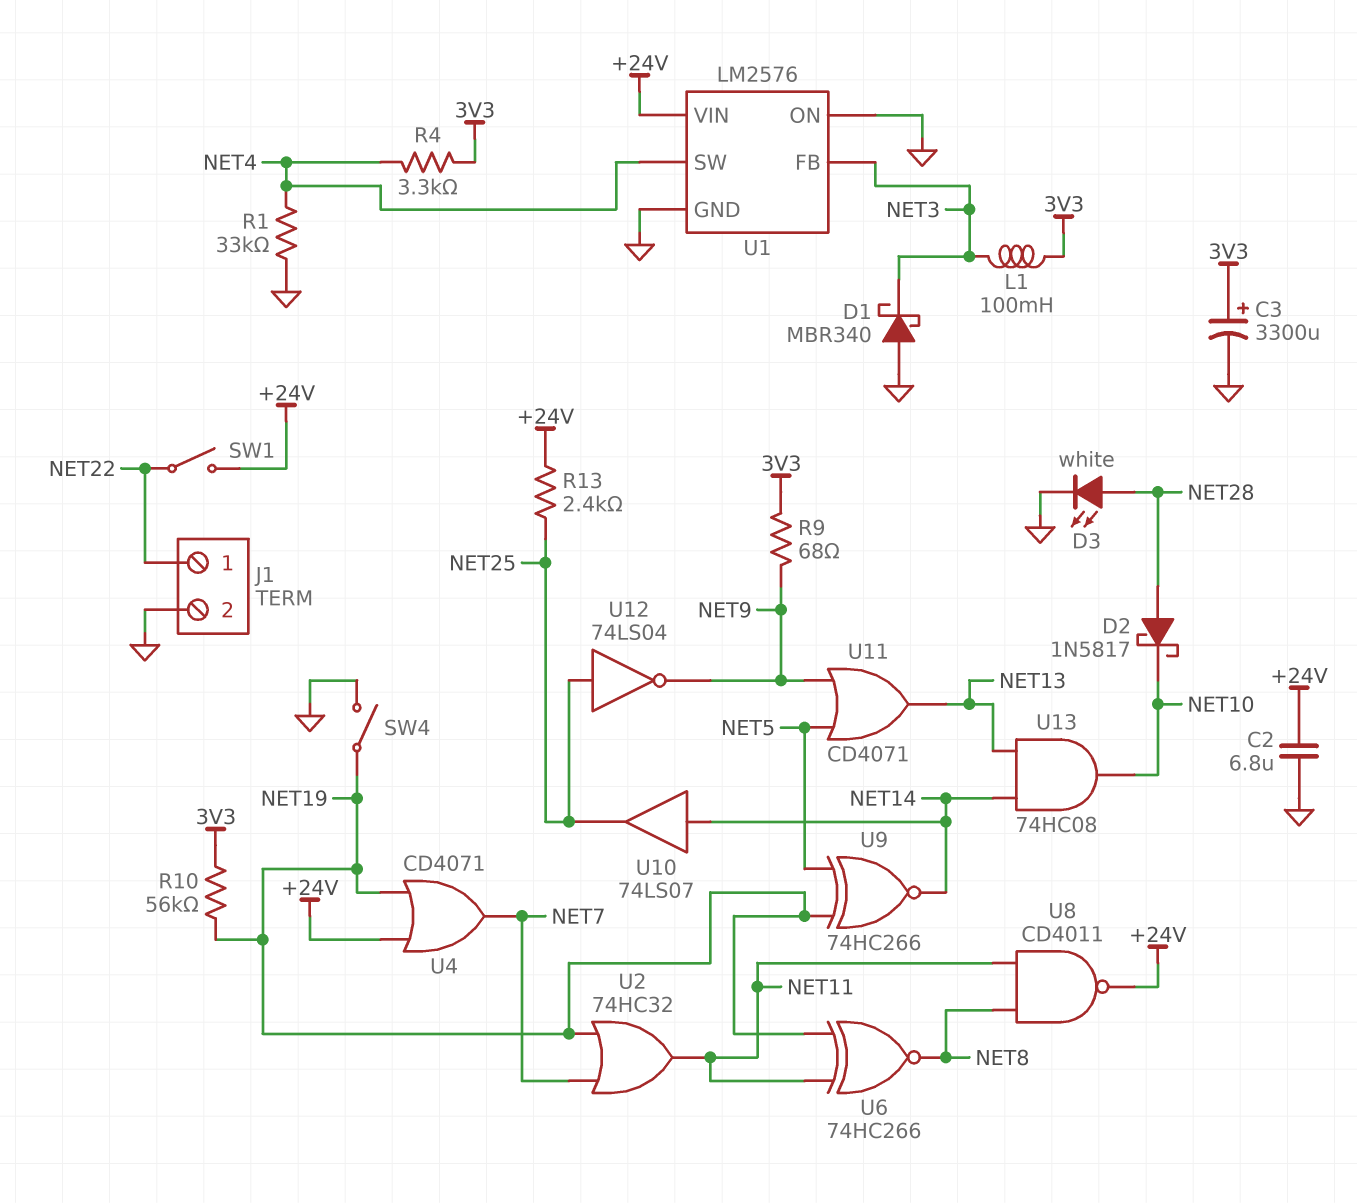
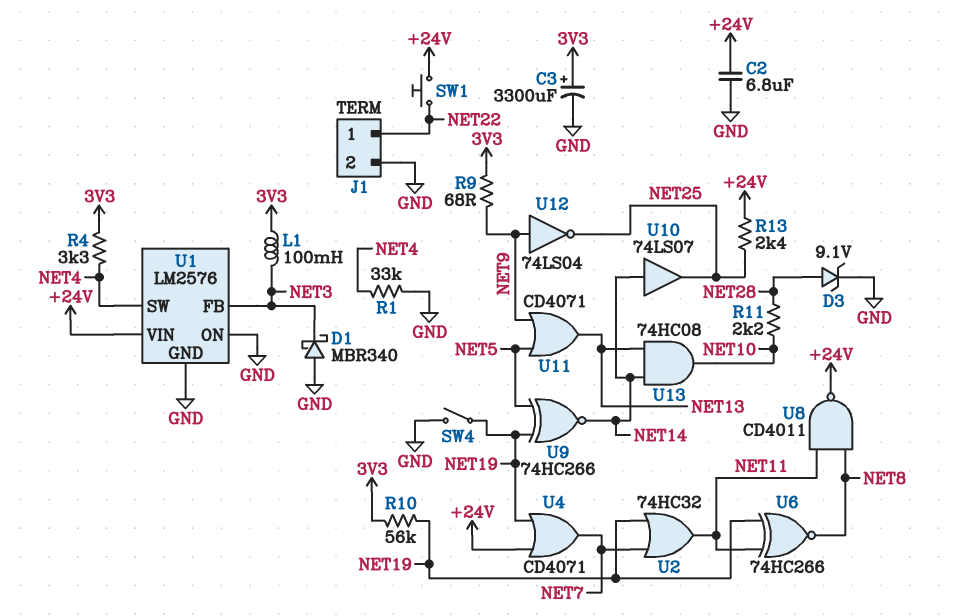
D2: schottky 1N5817 (A NET28, K NET10) -> none
D3: LED white (A NET28, K GND) -> zener 9.1V (A NET28, K GND)
R11: none -> 2.2k (NET10, NET28)
SW1: switch (+24V, NET22) -> button (+24V, NET22)
U12: NOT 74LS04 (in NET25, out NET9) -> NOT 74LS04 (in NET9, out NET25)

